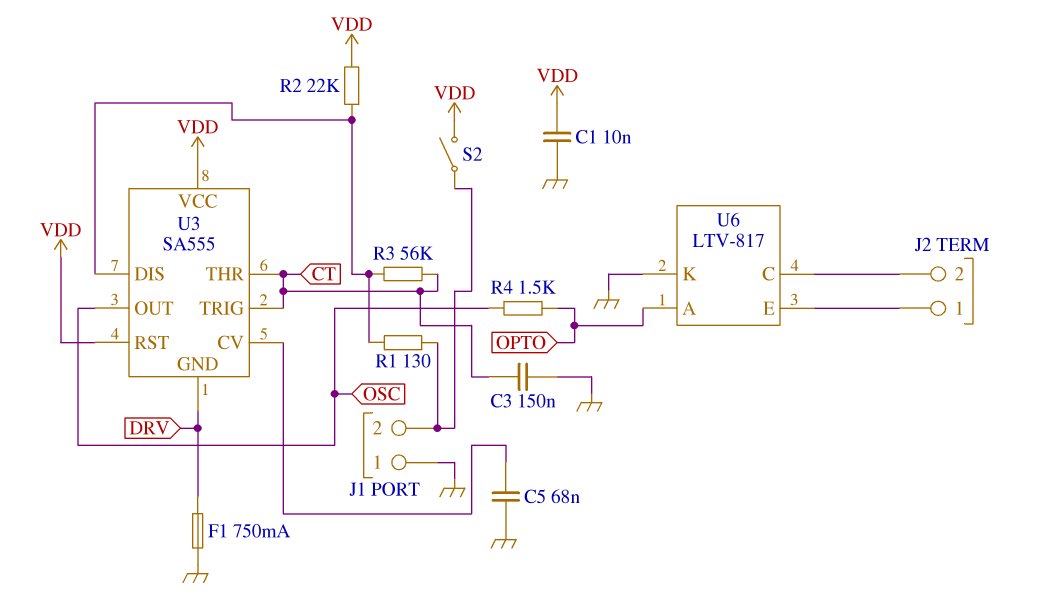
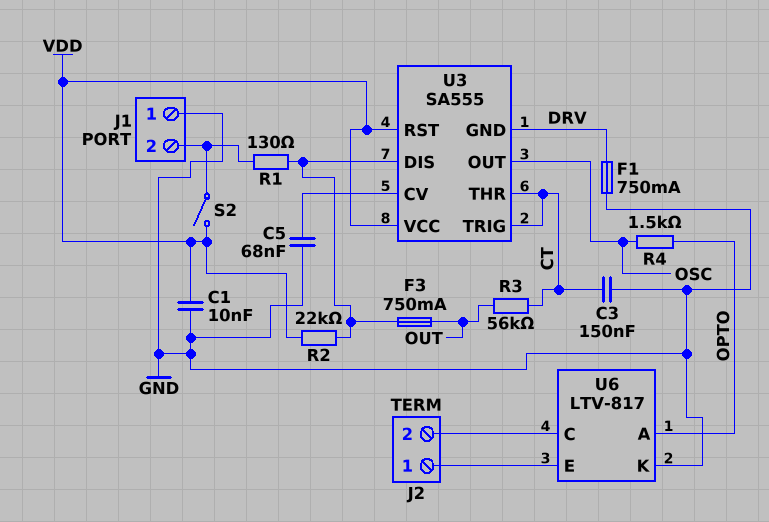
F3: none -> 750mA (OUT, U3/DIS)
R3: 56k (CT, U3/DIS) -> 56k (CT, OUT)

